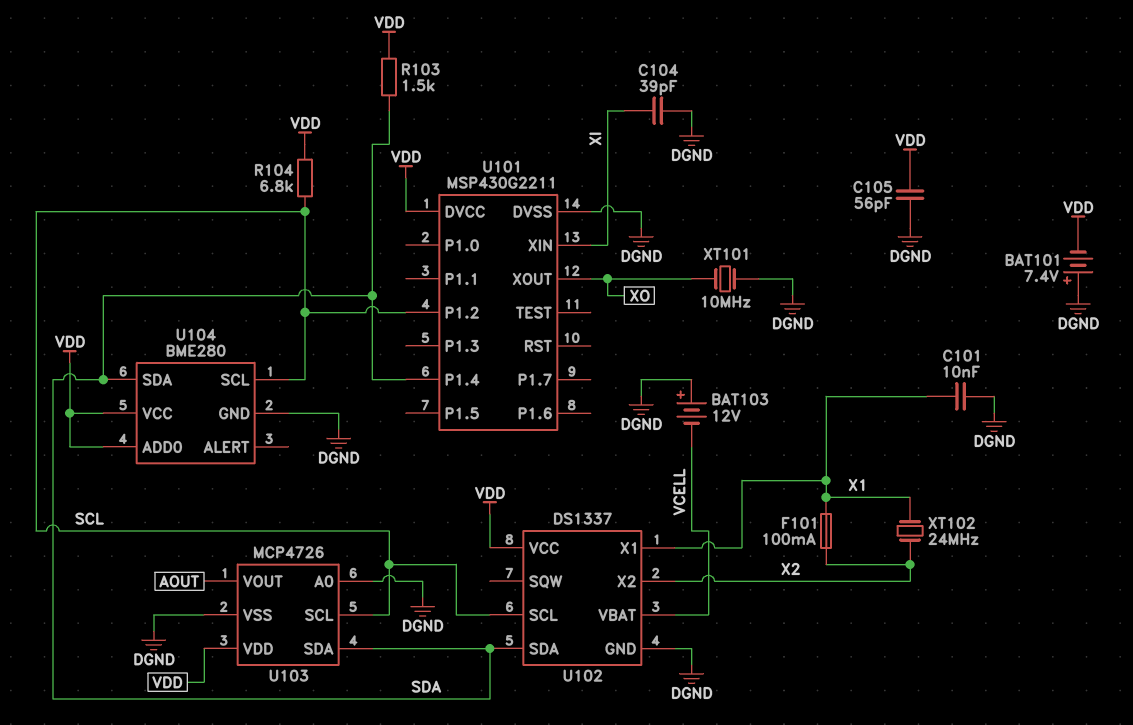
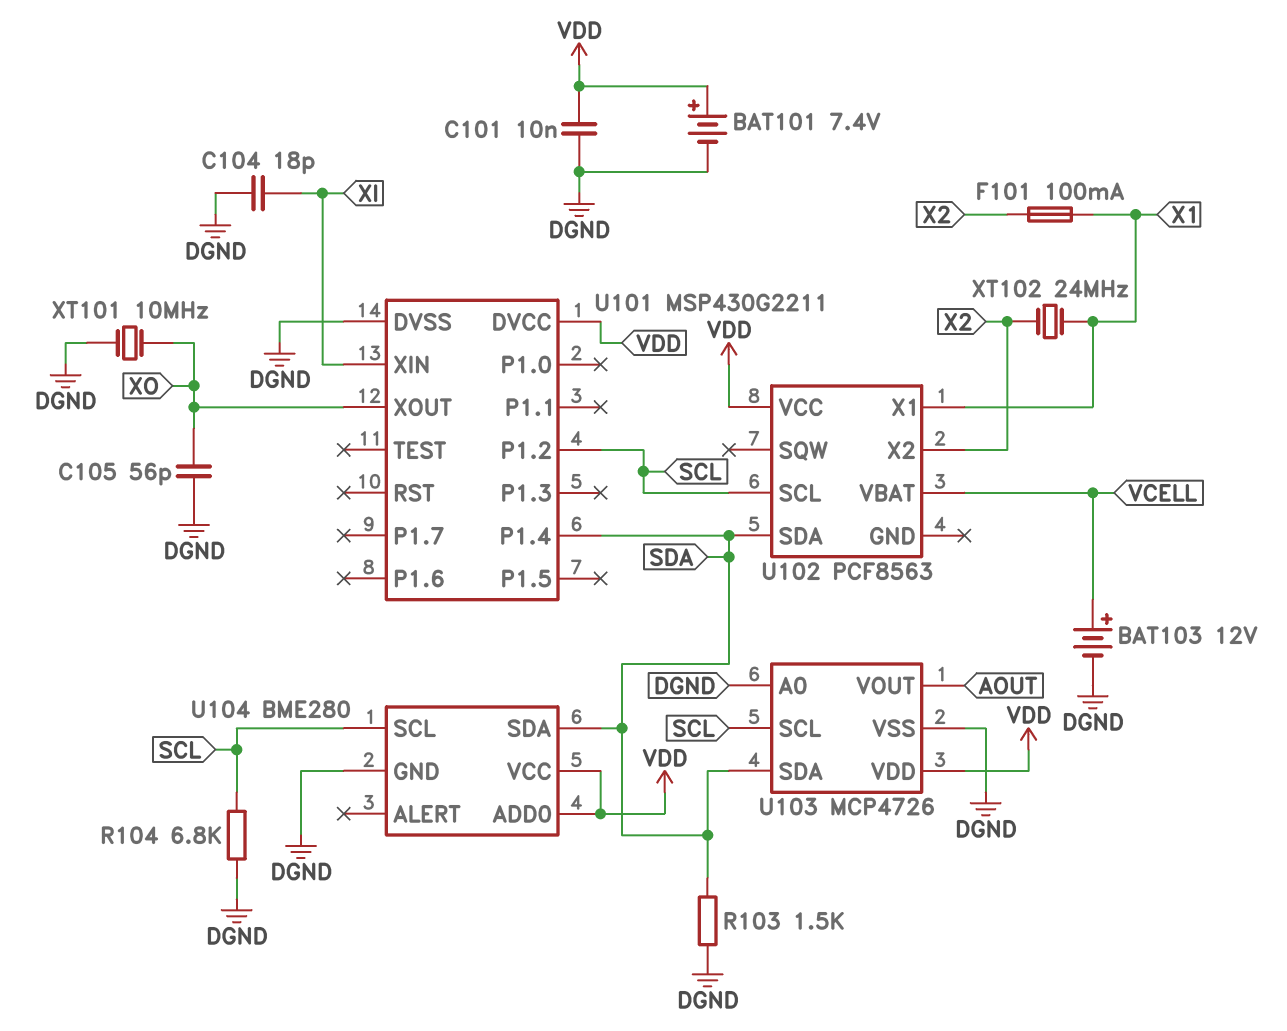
BAT101: 7.4V (plus DGND, minus VDD) -> 7.4V (plus VDD, minus DGND)
BAT103: 12V (plus DGND, minus VCELL) -> 12V (plus VCELL, minus DGND)
C101: 10nF (DGND, X1) -> 10nF (DGND, VDD)
C104: 39pF (DGND, XI) -> 18pF (DGND, XI)
C105: 56pF (DGND, VDD) -> 56pF (DGND, XO)
R103: 1.5k (SDA, VDD) -> 1.5k (DGND, SDA)
R104: 6.8k (SCL, VDD) -> 6.8k (DGND, SCL)
U102: DS1337 -> PCF8563
U102 pin GND: DGND -> none

